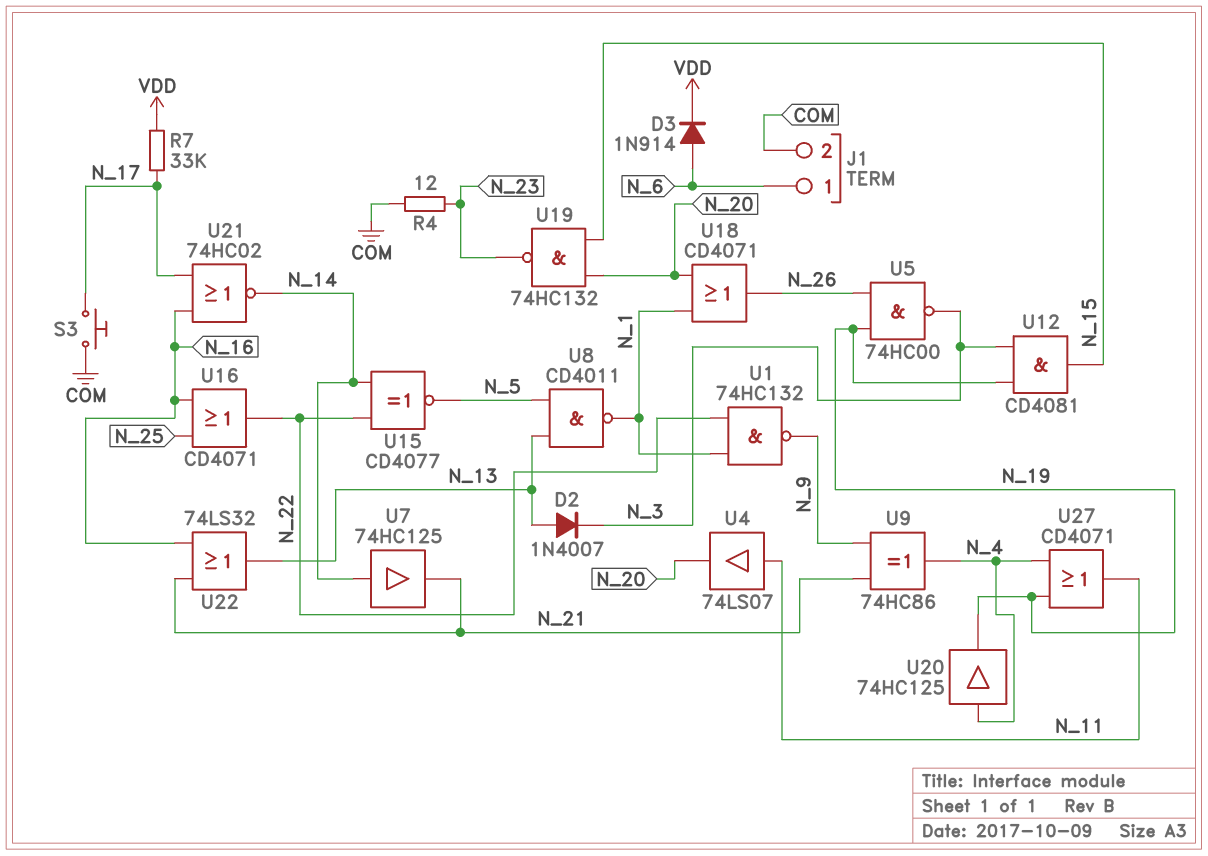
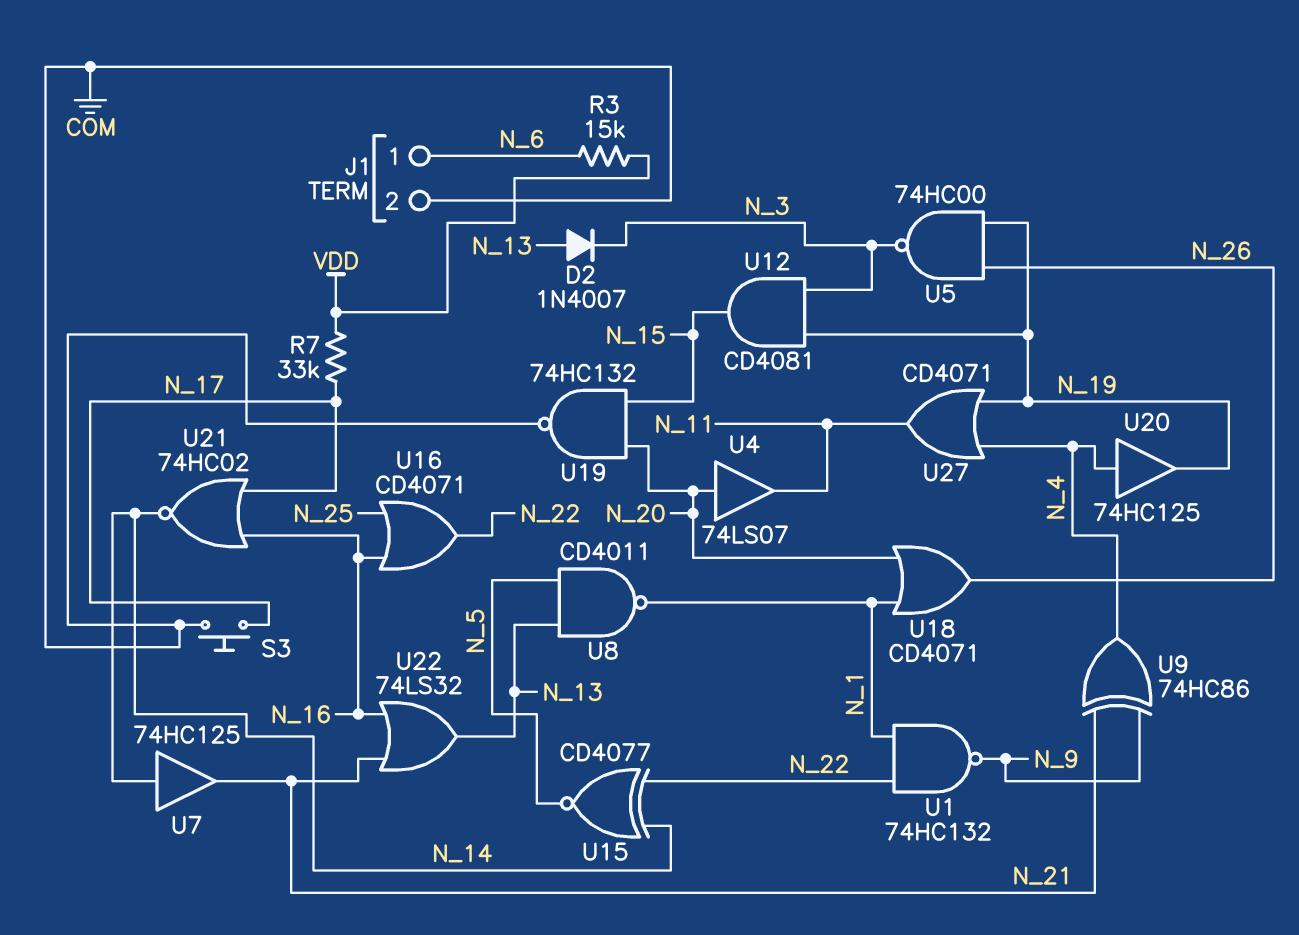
D3: diode 1N914 (A N_6, K VDD) -> none
R3: none -> 15k (N_6, VDD)
R4: 12 (COM, N_23) -> none
U4: buffer 74LS07 (in N_11, out N_20) -> buffer 74LS07 (in N_20, out N_11)
U19: NAND 74HC132 (in N_15, in N_20, out N_23) -> NAND 74HC132 (in N_15, in N_20, out COM)

